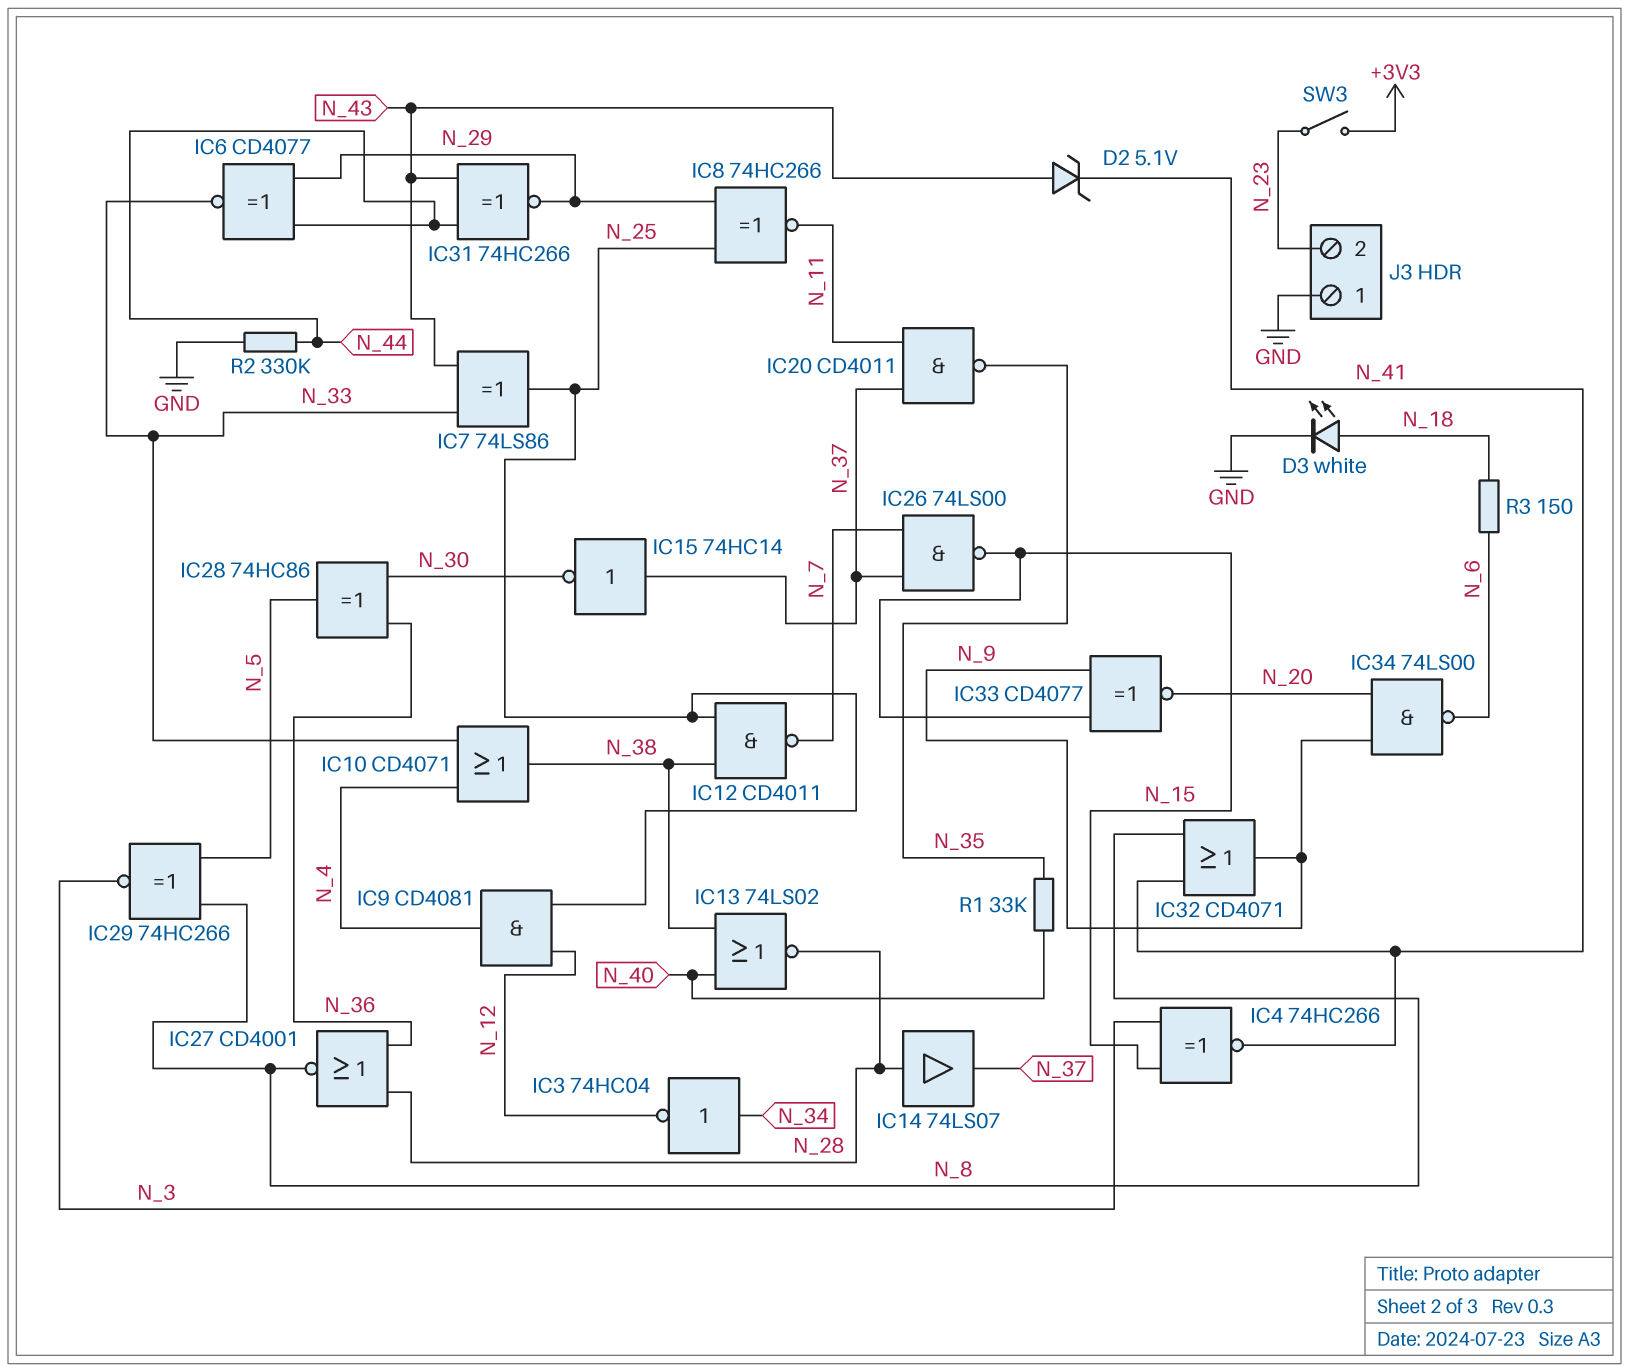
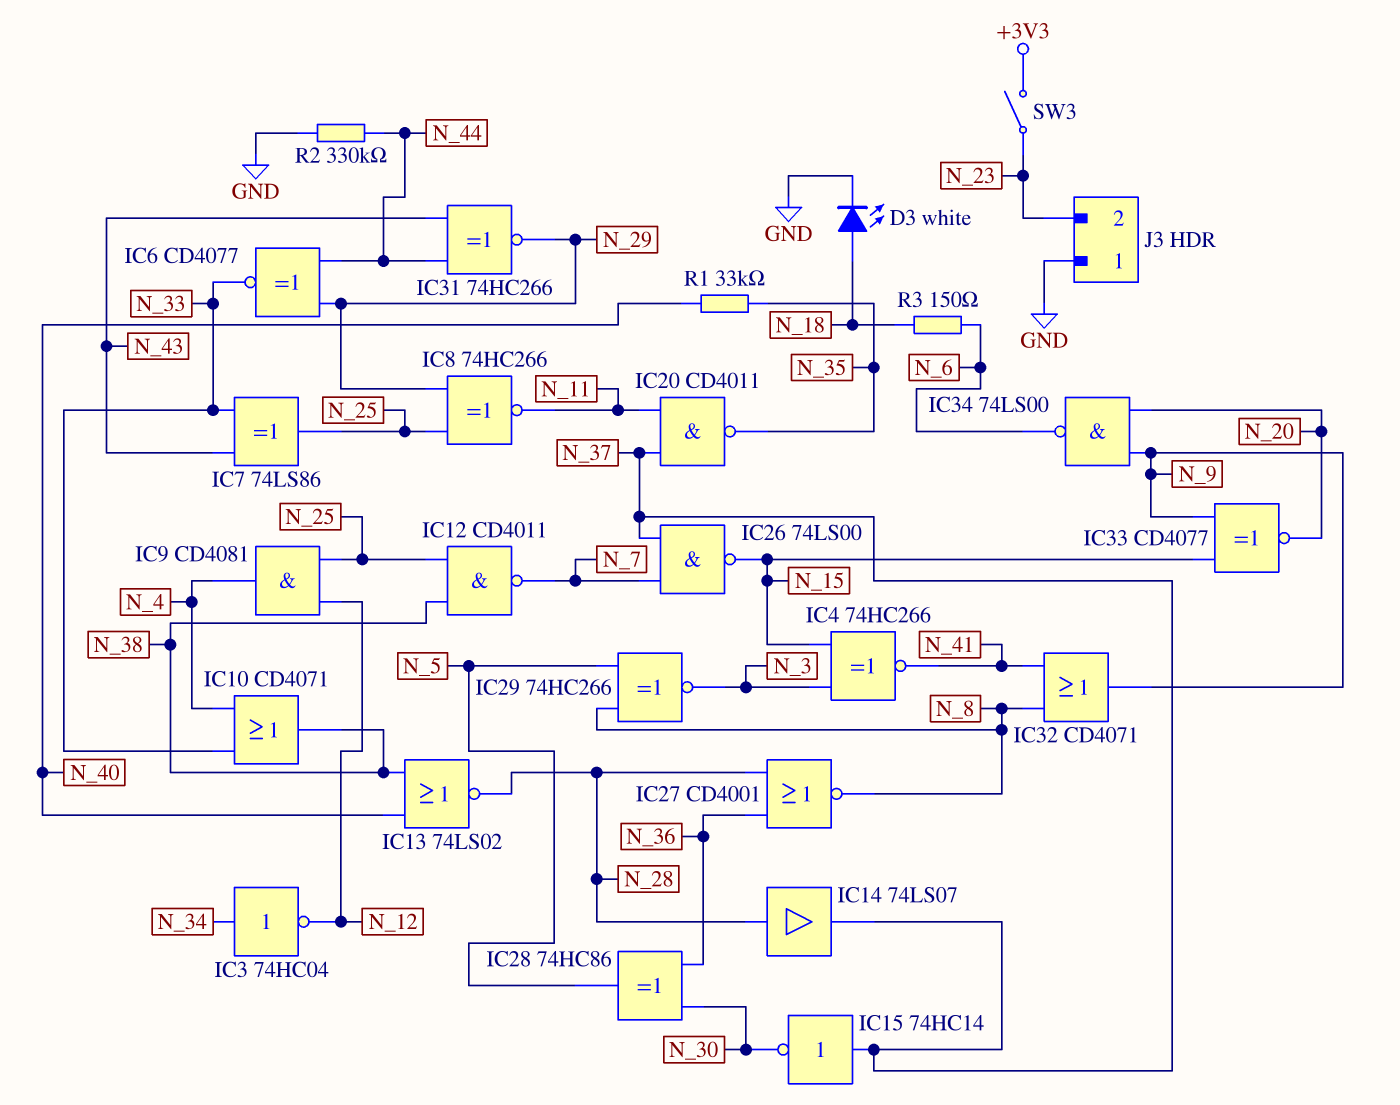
D2: zener 5.1V (A N_43, K N_41) -> none

